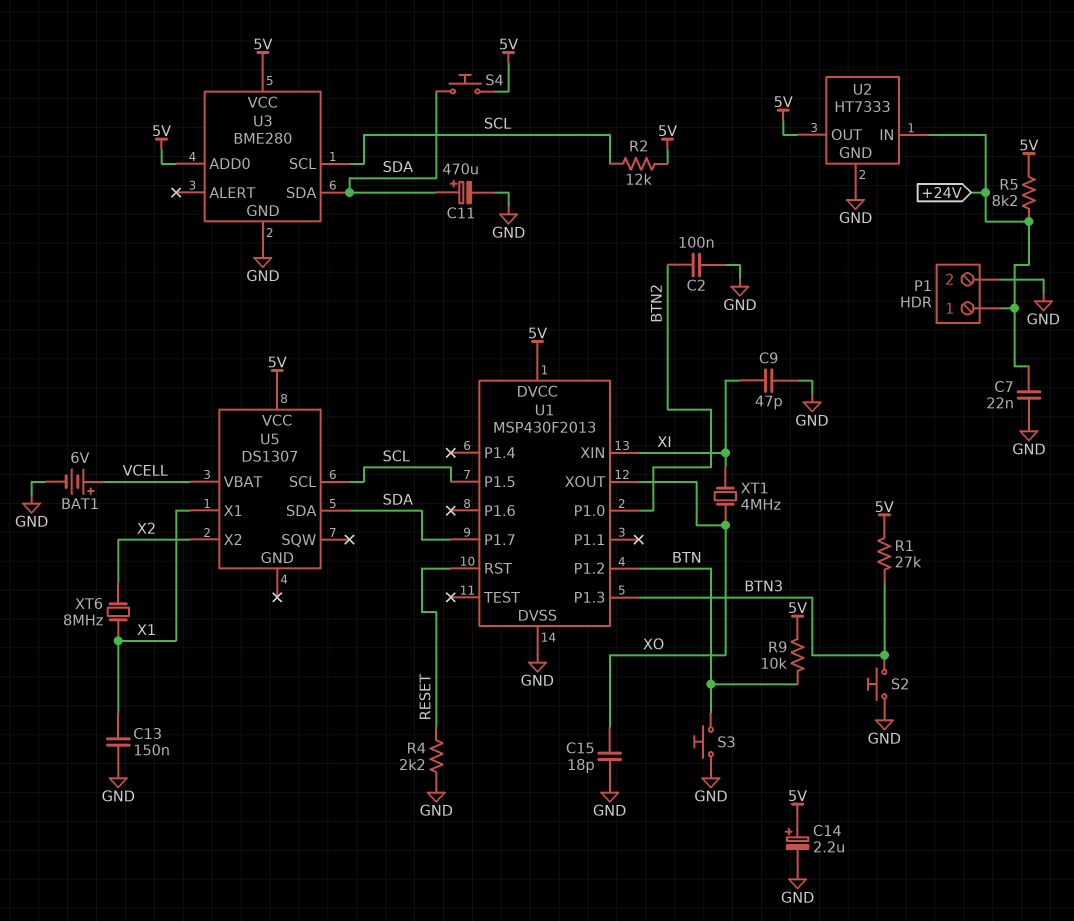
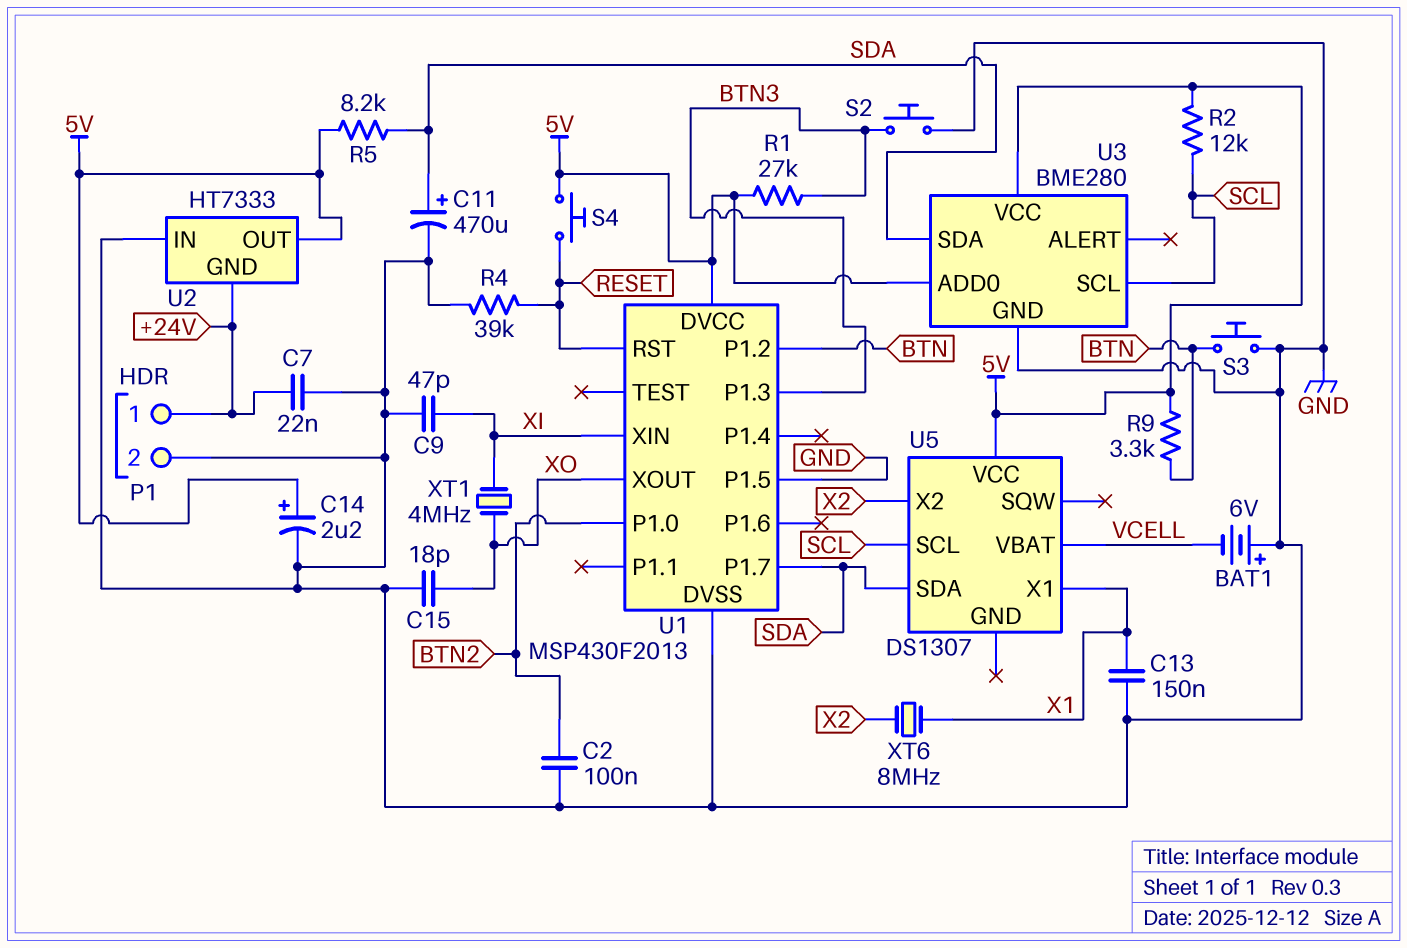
BAT1: 6V (plus VCELL, minus GND) -> 6V (plus GND, minus VCELL)
R4: 2.2k (GND, RESET) -> 39k (GND, RESET)
R5: 8.2k (+24V, 5V) -> 8.2k (5V, SDA)
R9: 10k (5V, BTN) -> 3.3k (5V, BTN)
S4: button (5V, SDA) -> button (5V, RESET)
U1 pin P1.5: SCL -> GND
U2 pin GND: GND -> +24V
U2 pin IN: +24V -> GND

